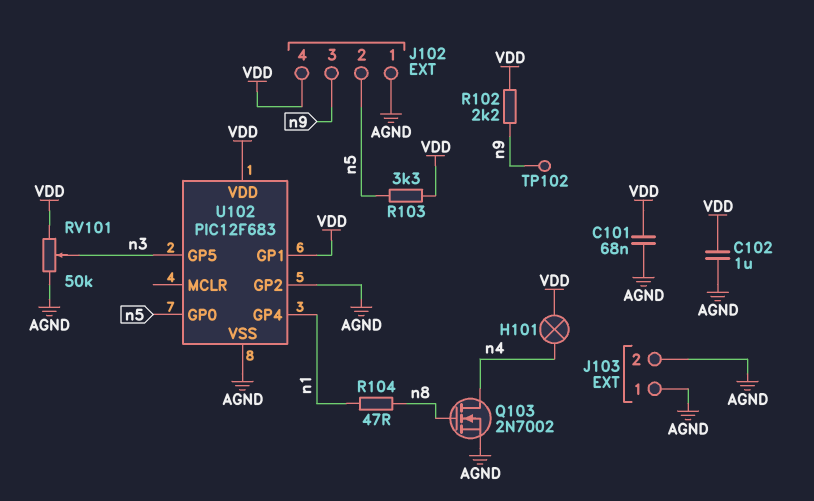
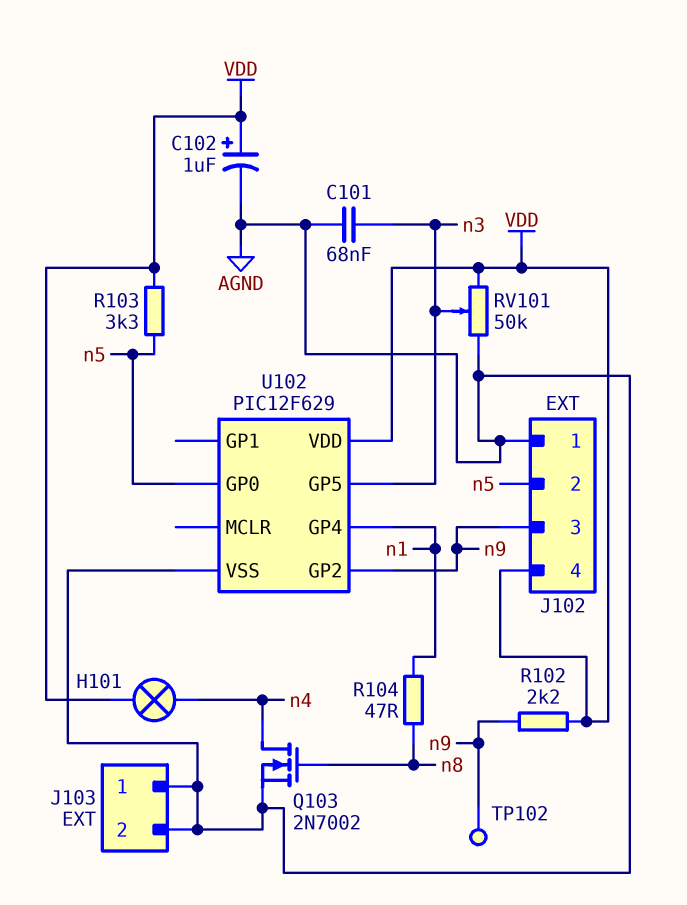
C101: 68nF (AGND, VDD) -> 68nF (AGND, n3)
C102: 1uF (AGND, VDD) -> 1uF (plus VDD, minus AGND)
U102: PIC12F683 -> PIC12F629
U102 pin GP1: VDD -> none
U102 pin GP2: AGND -> n9

